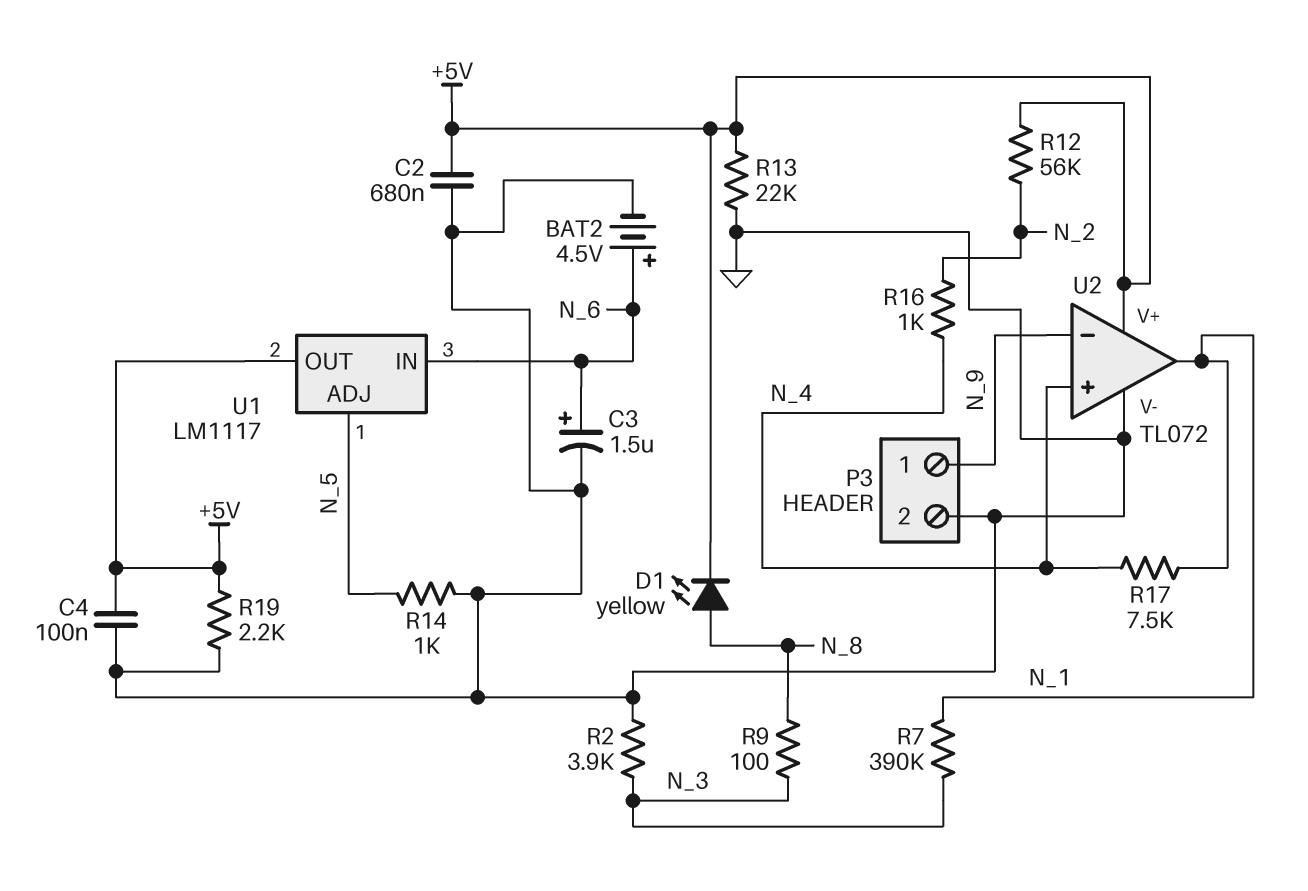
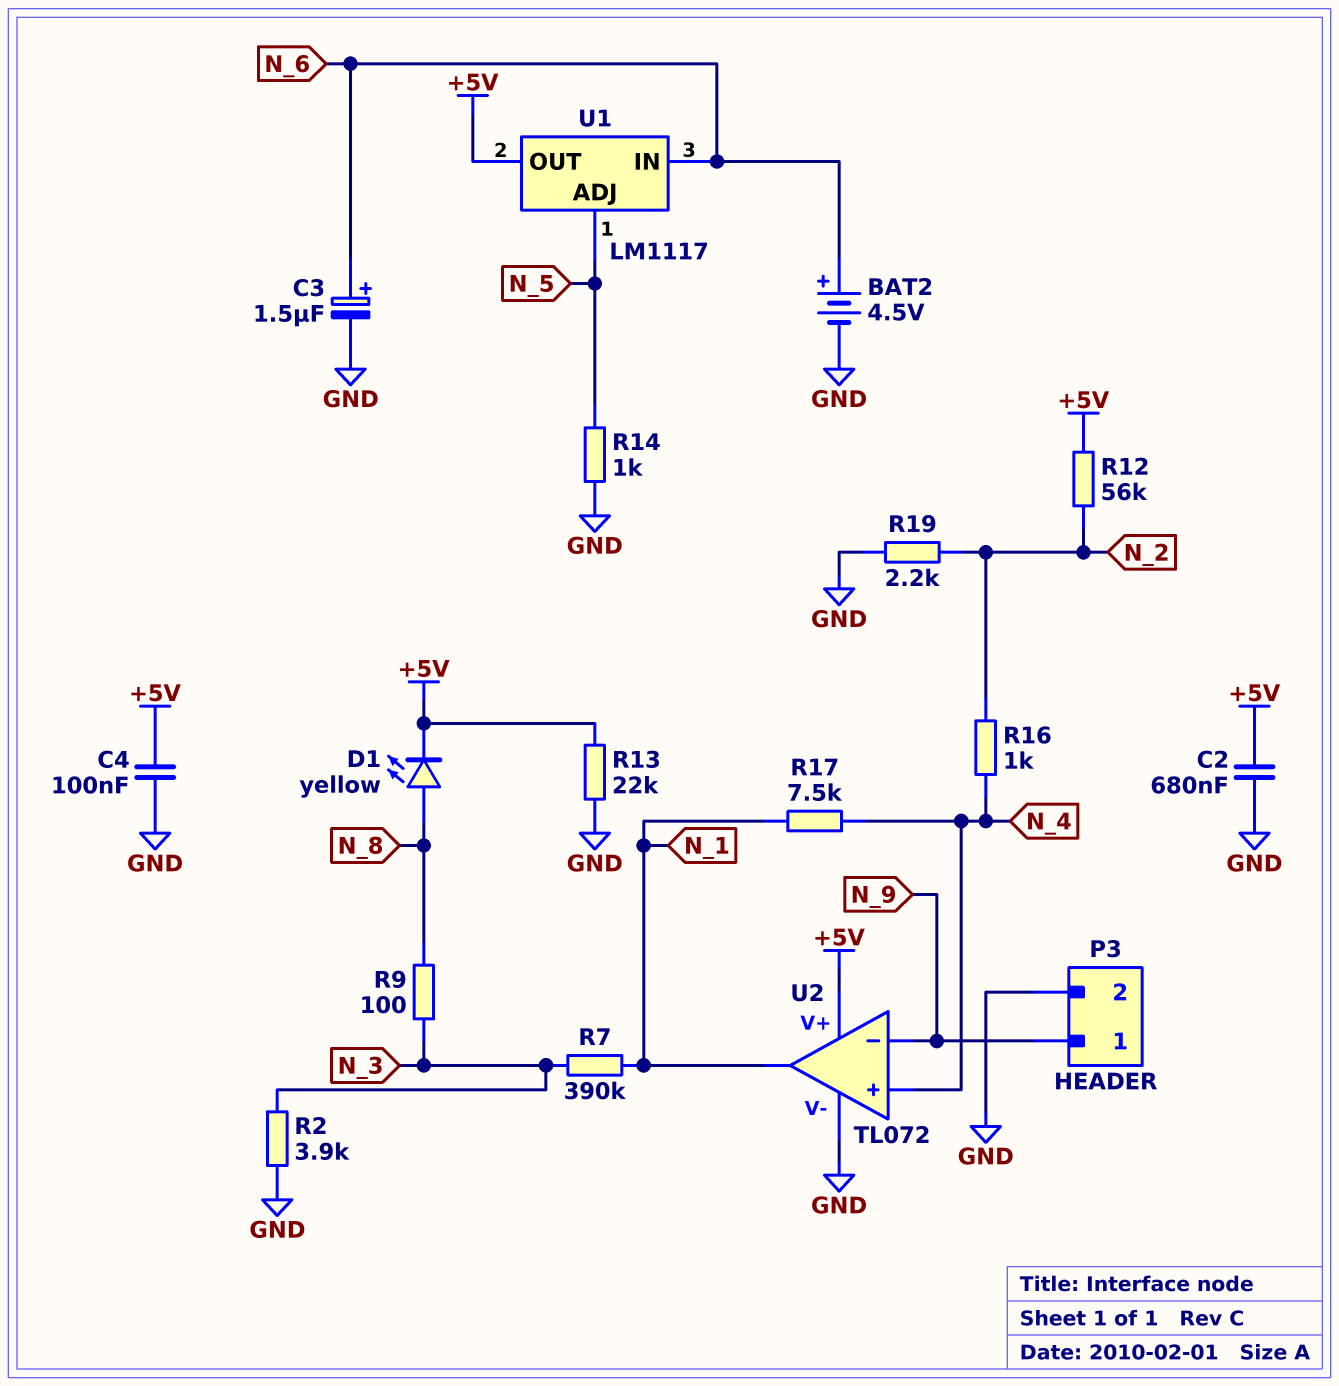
R19: 2.2k (+5V, GND) -> 2.2k (GND, N_2)

